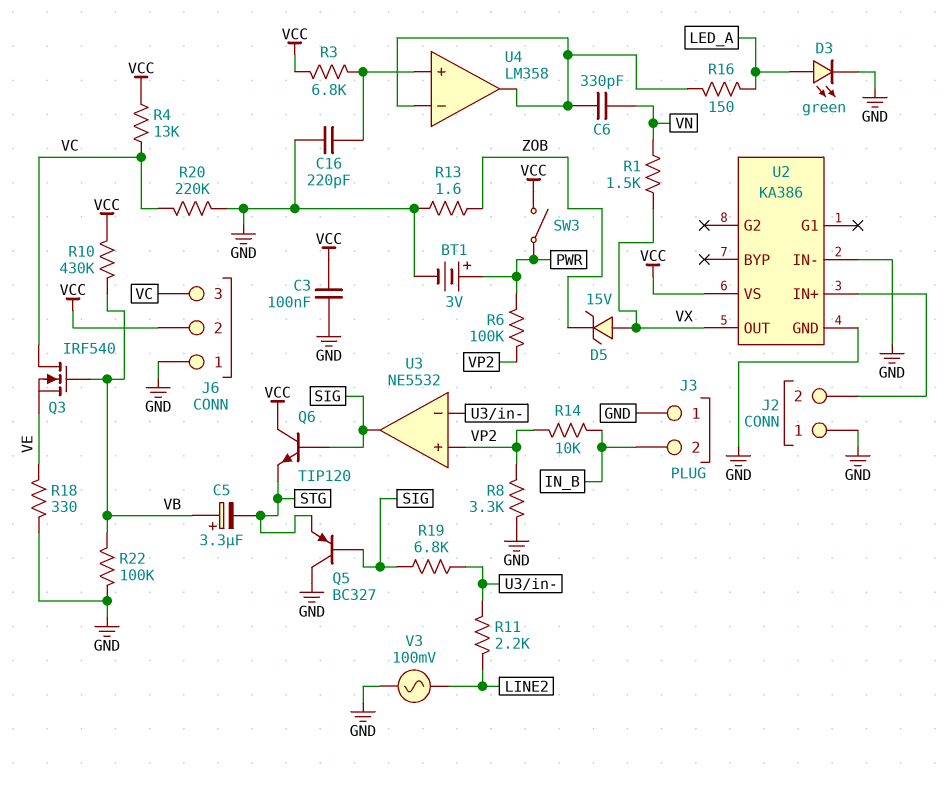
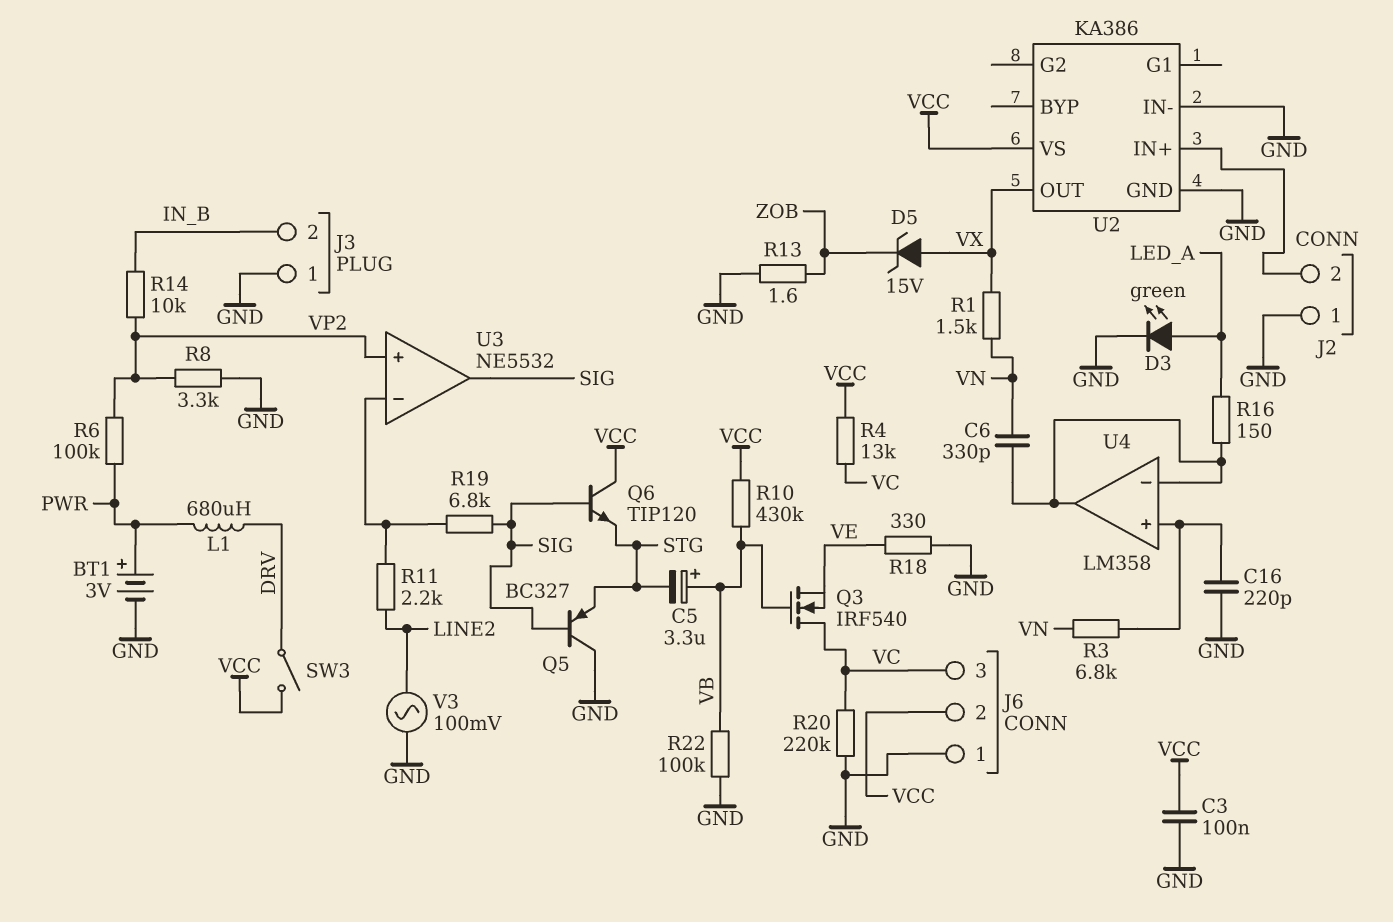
L1: none -> 680uH (DRV, PWR)
R3: 6.8k (U4/in+, VCC) -> 6.8k (U4/in+, VN)
SW3: switch (PWR, VCC) -> switch (DRV, VCC)

